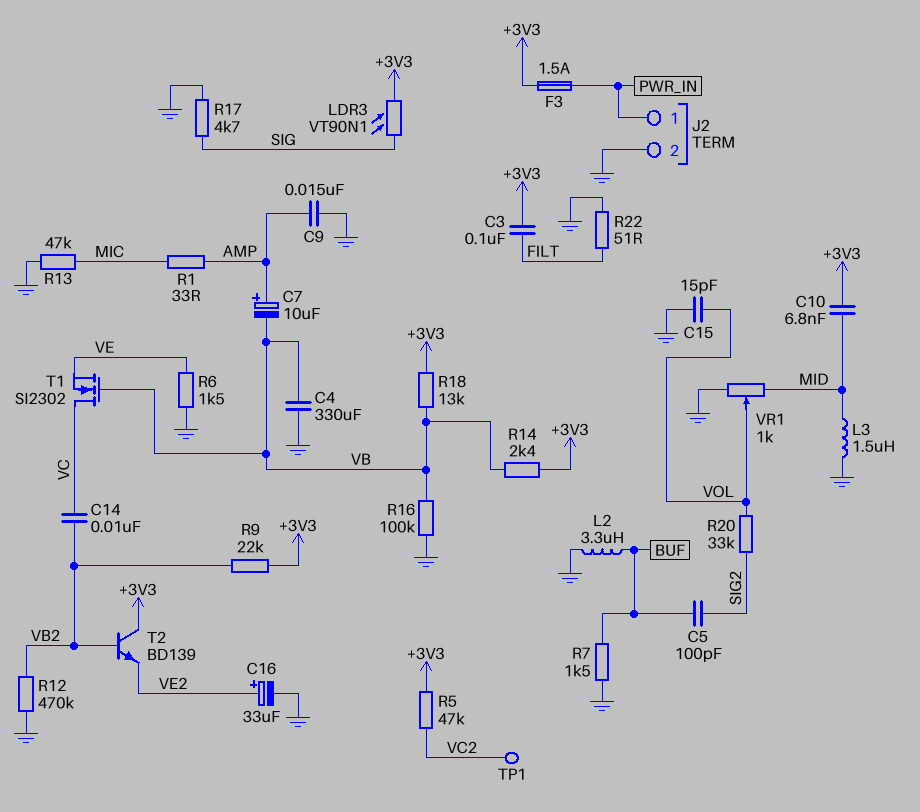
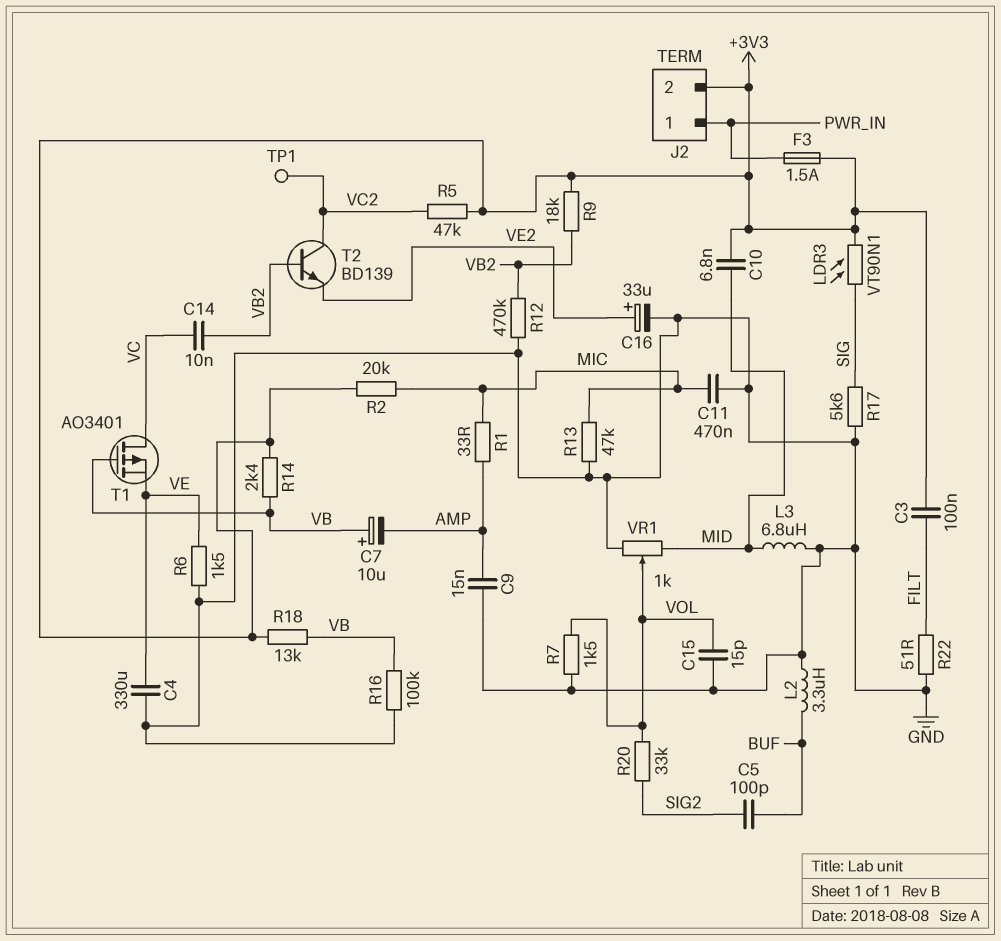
C4: 330uF (GND, VB) -> 330uF (GND, VE)
C7: 10uF (plus AMP, minus VB) -> 10uF (plus VB, minus AMP)
C11: none -> 470nF (GND, MIC)
J2 pin 2: GND -> +3V3
L3: 1.5uH (GND, MID) -> 6.8uH (GND, MID)
R2: none -> 20k (+3V3, MIC)
R7: 1.5k (BUF, GND) -> 1.5k (GND, VOL)
R9: 22k (+3V3, VB2) -> 18k (+3V3, VB2)
R17: 4.7k (GND, SIG) -> 5.6k (GND, SIG)
T1: NMOS SI2302 (G VB, D VC, S VE) -> PMOS AO3401 (G VB, D VC, S VE)
T2: NPN BD139 (B VB2, C +3V3, E VE2) -> NPN BD139 (B VB2, C VC2, E VE2)

